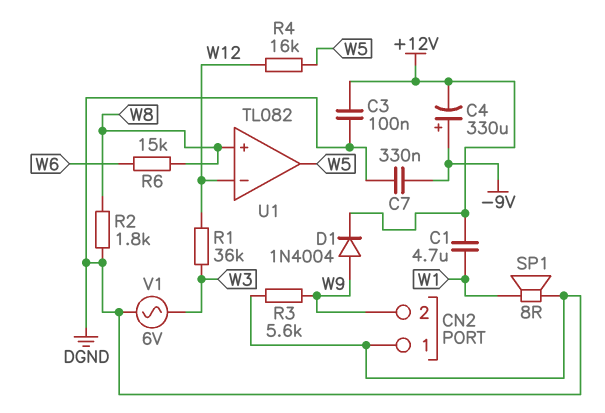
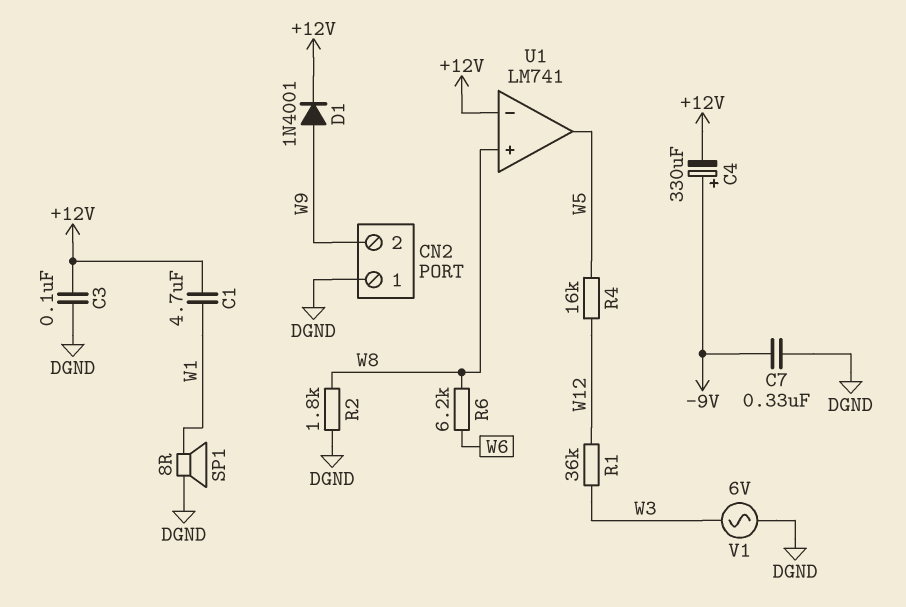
D1: diode 1N4004 (A W9, K +12V) -> diode 1N4001 (A W9, K +12V)
R3: 5.6k (DGND, W9) -> none
R6: 15k (W6, W8) -> 6.2k (W6, W8)
U1: TL082 -> LM741
U1 pin in-: W12 -> +12V

